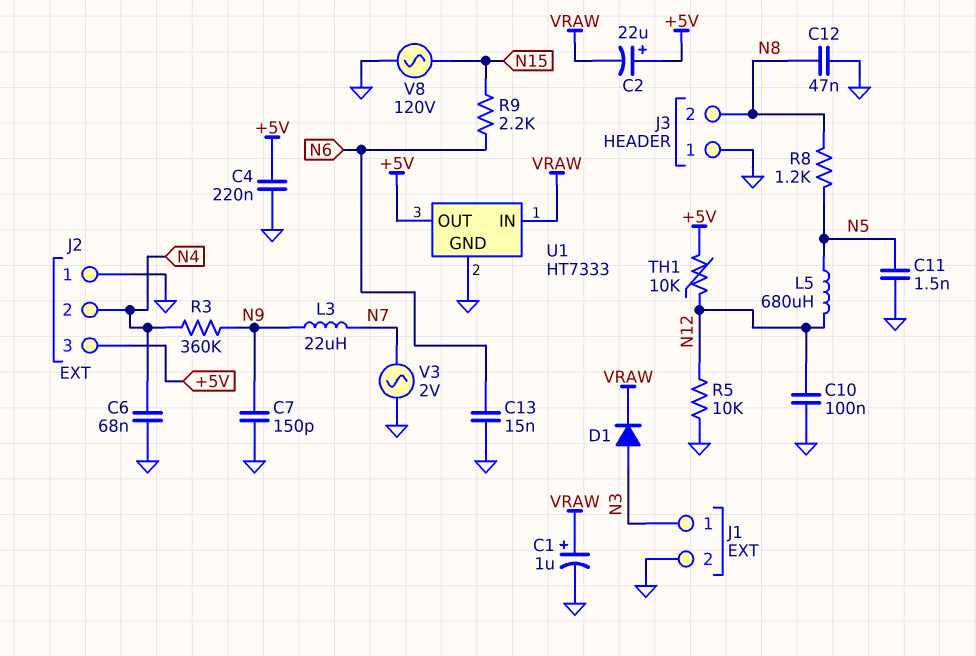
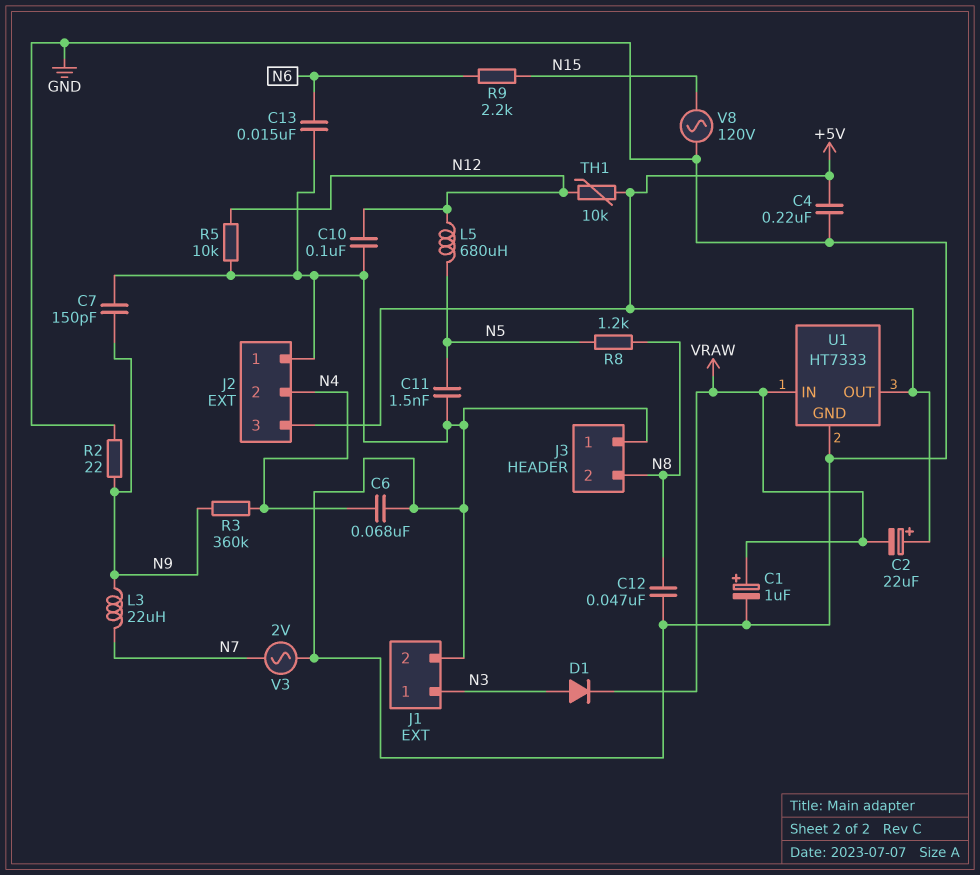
R2: none -> 22 (GND, N9)

